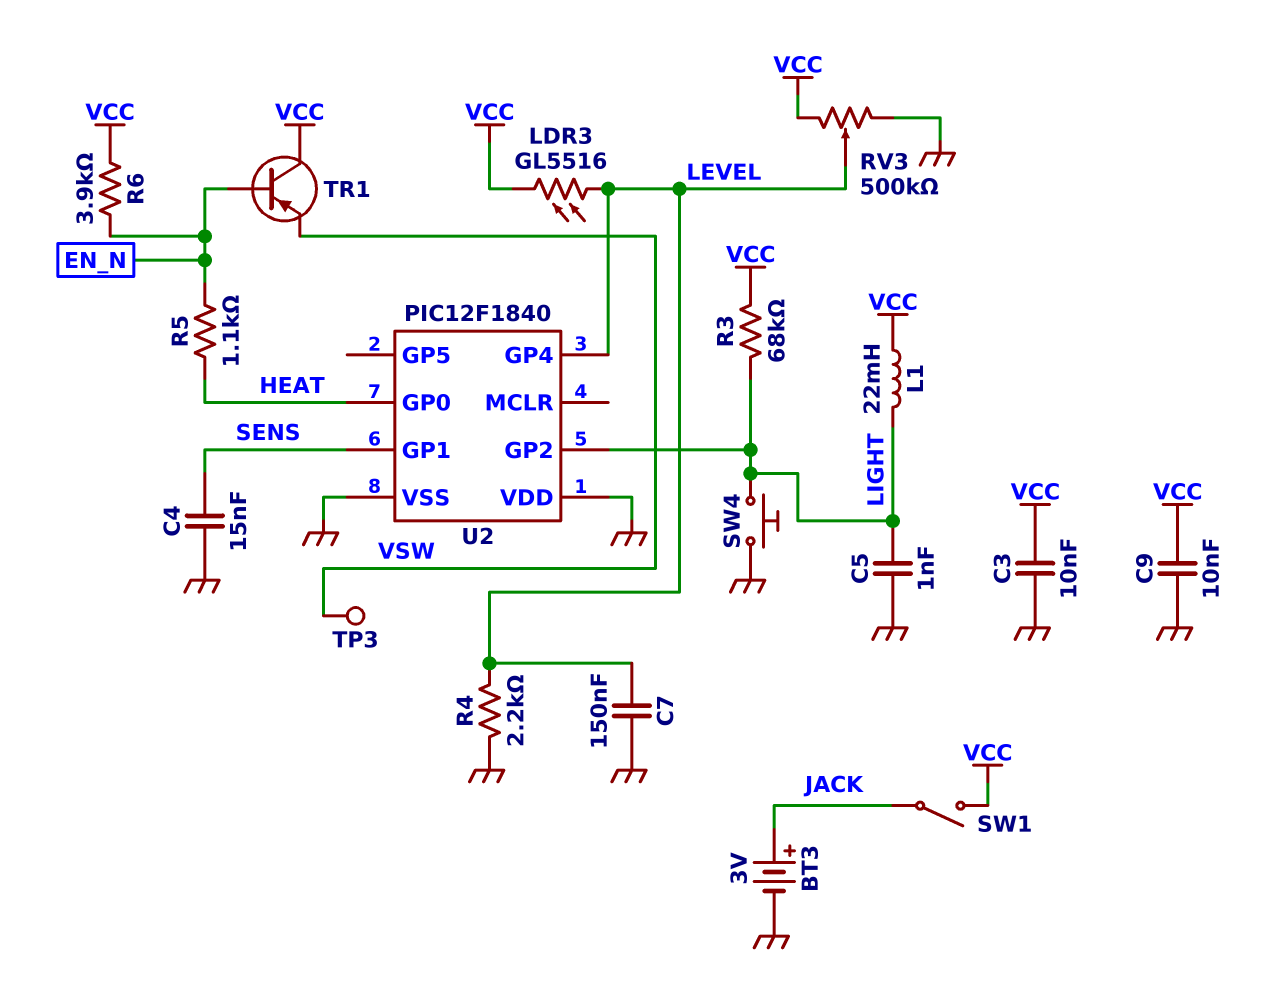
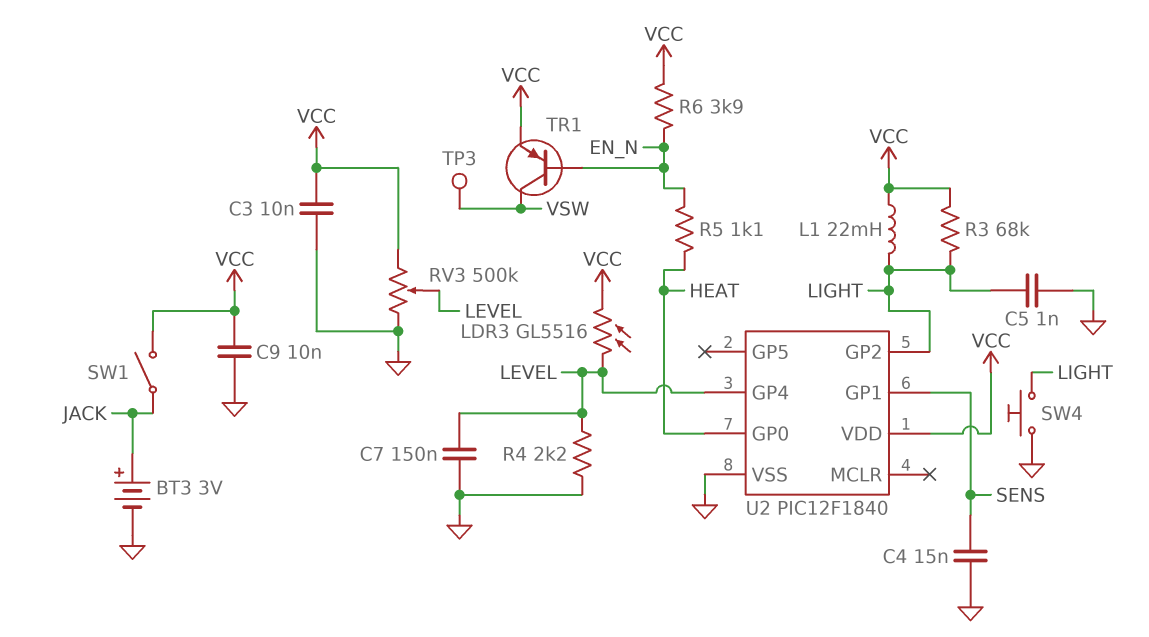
TR1: PNP (B EN_N, C VCC, E VSW) -> PNP (B EN_N, C VSW, E VCC)
U2 pin VDD: GND -> VCC

